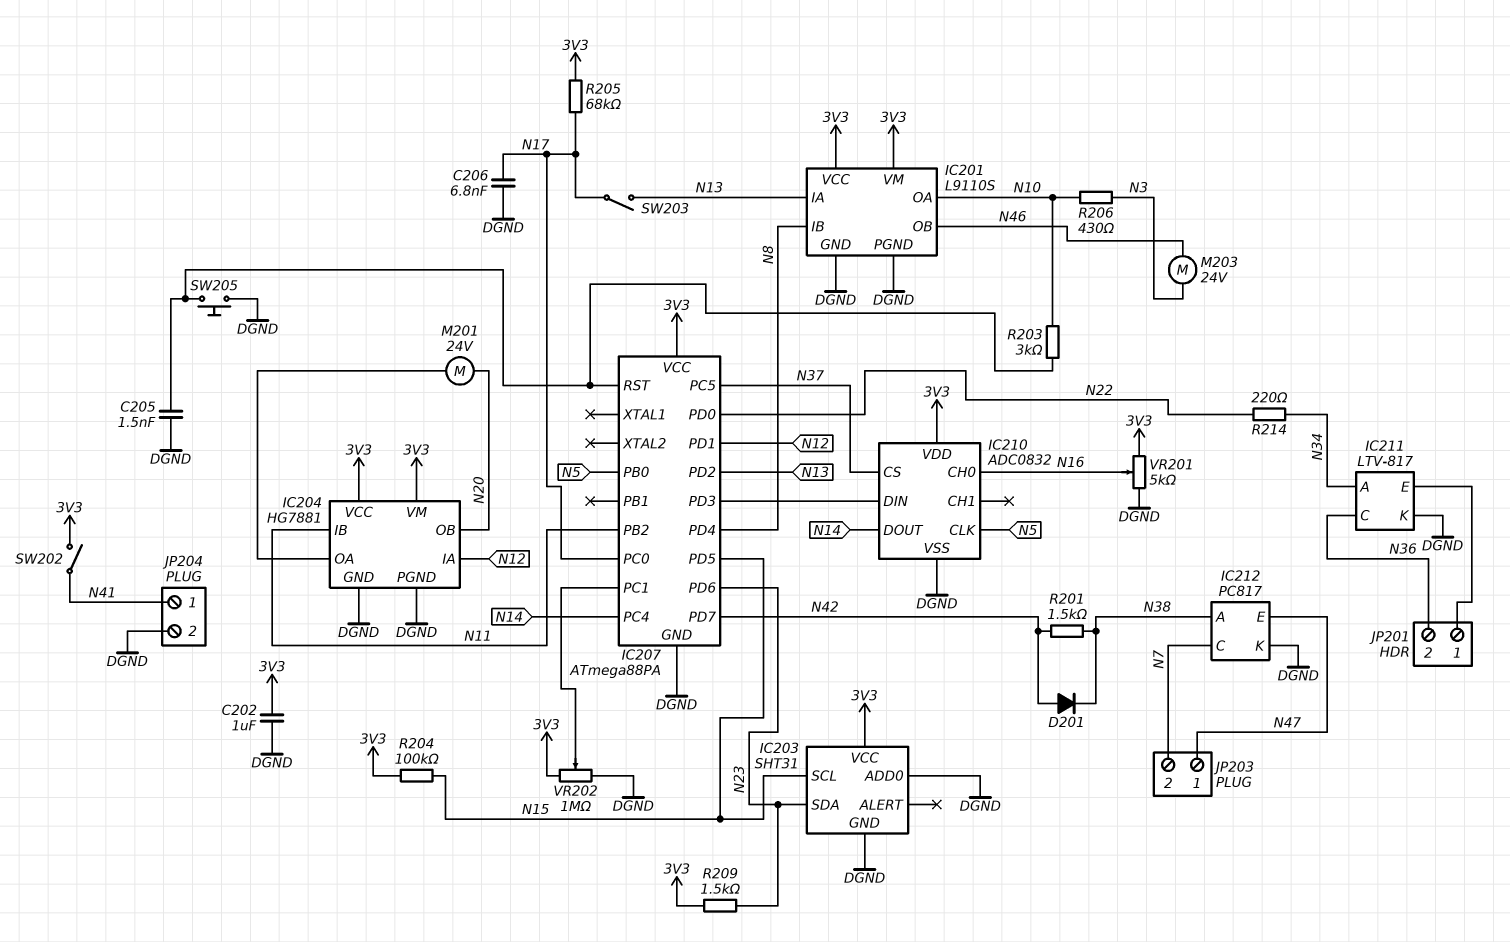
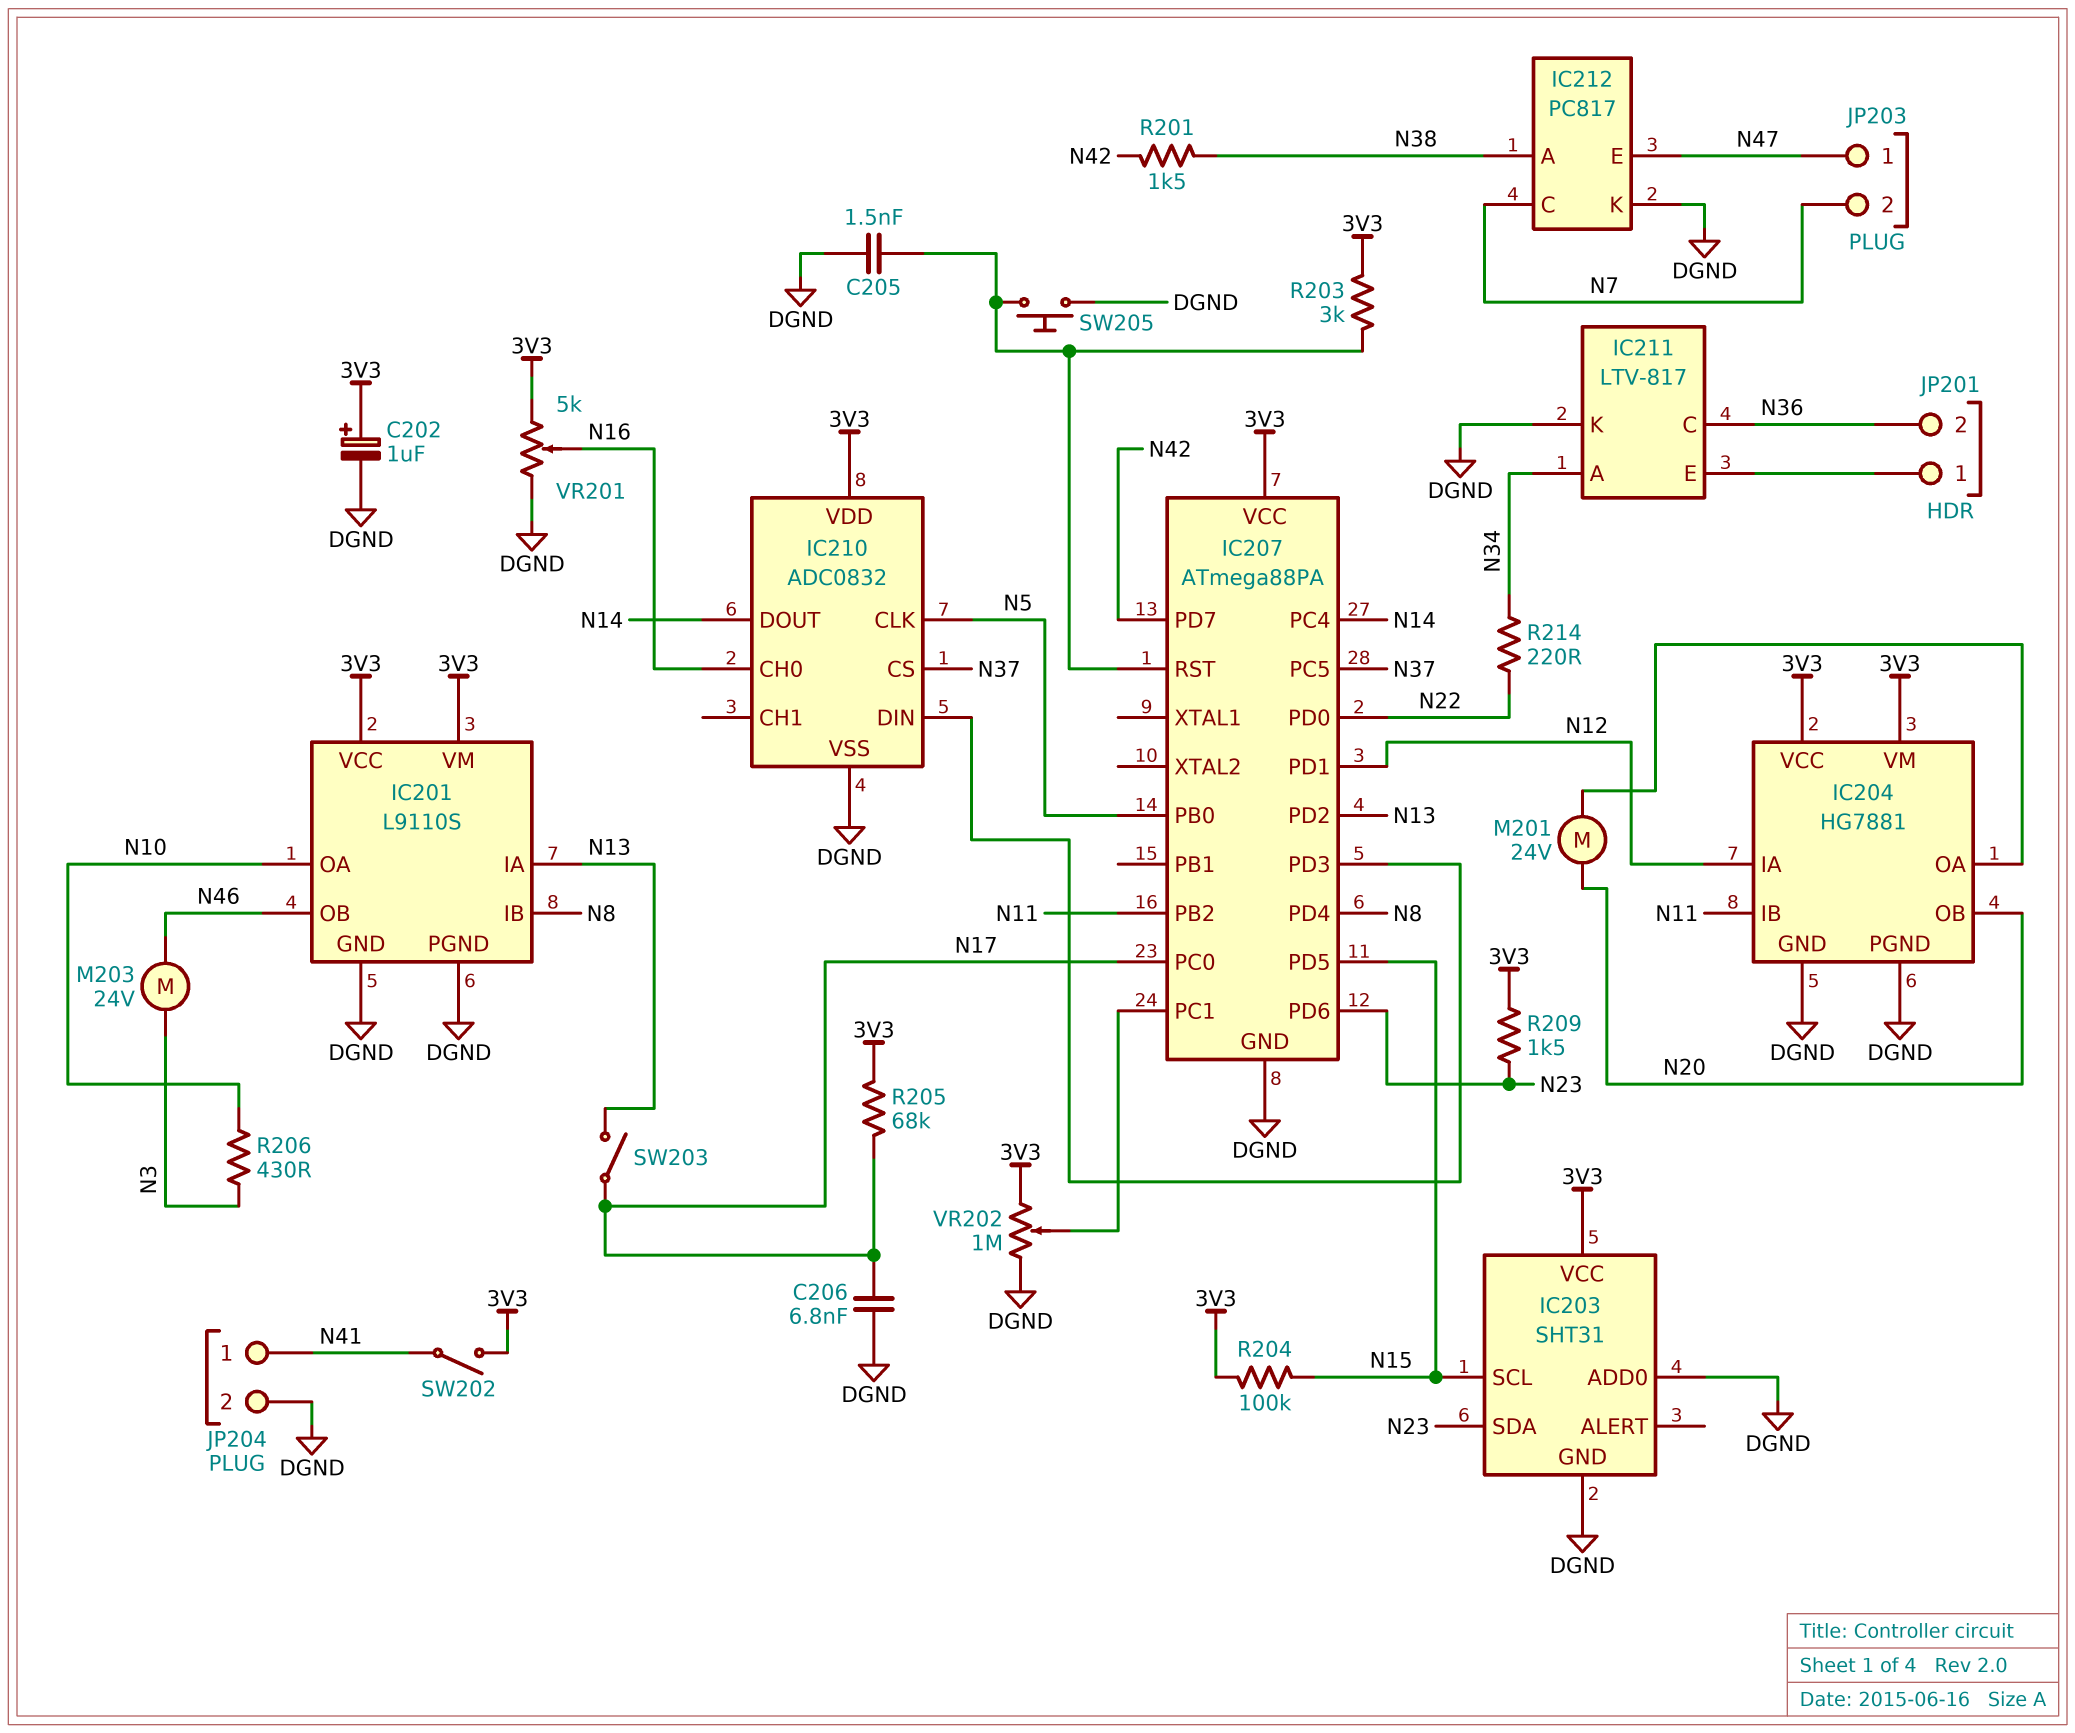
C202: 1uF (3V3, DGND) -> 1uF (plus 3V3, minus DGND)
D201: diode (A N42, K N38) -> none
R203: 3k (IC207/RST, N10) -> 3k (3V3, IC207/RST)

